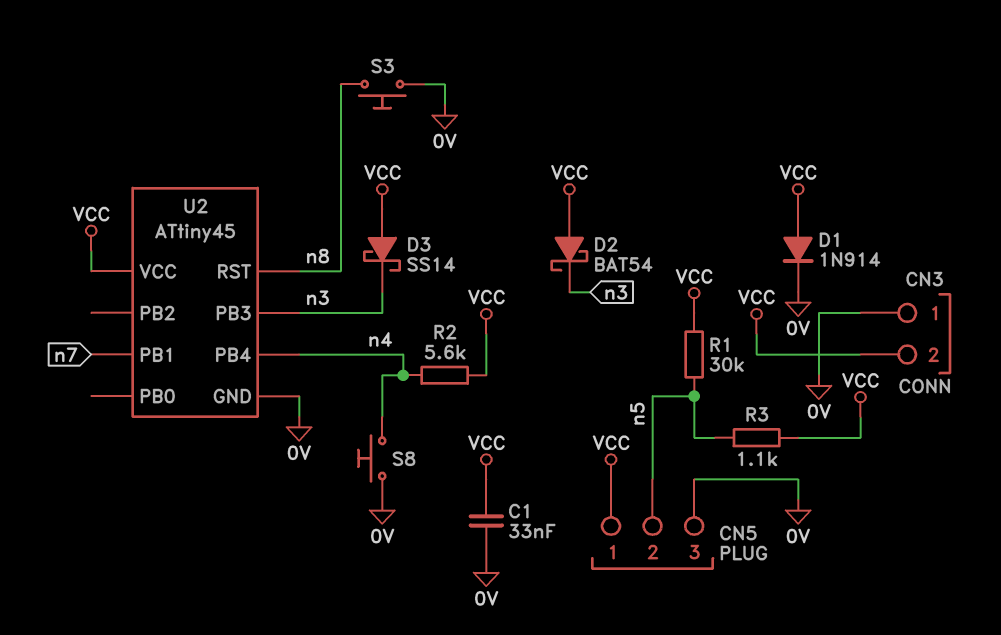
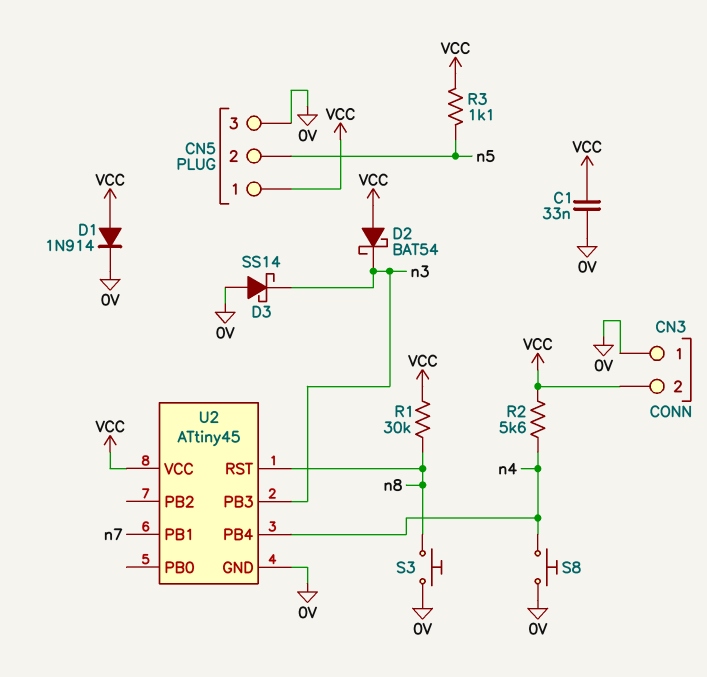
D3: schottky SS14 (A VCC, K n3) -> schottky SS14 (A 0V, K n3)
R1: 30k (VCC, n5) -> 30k (VCC, n8)

